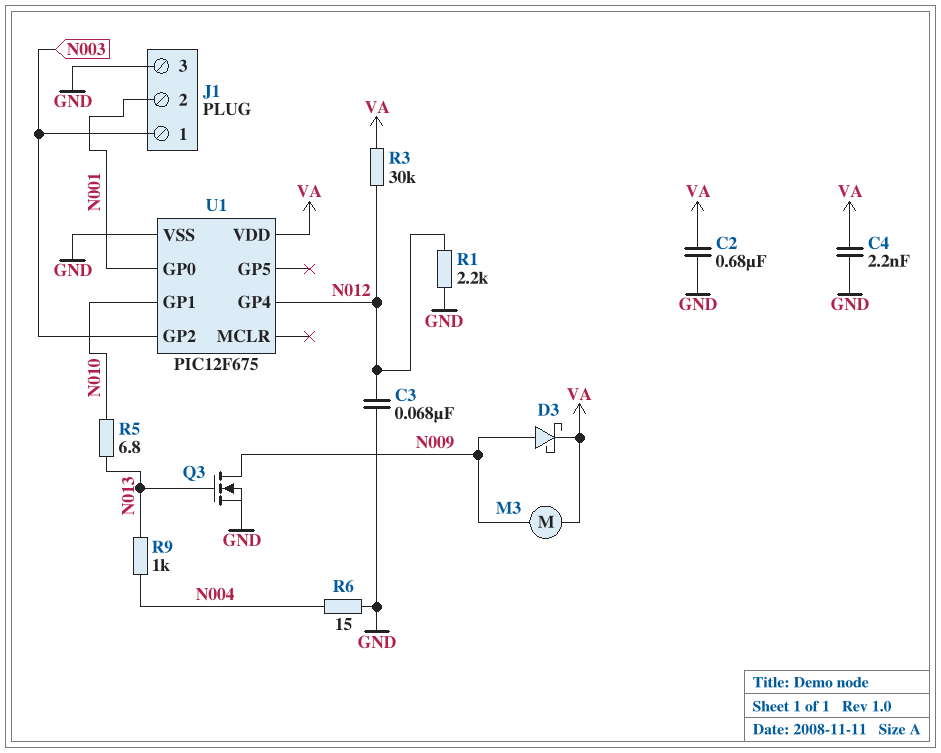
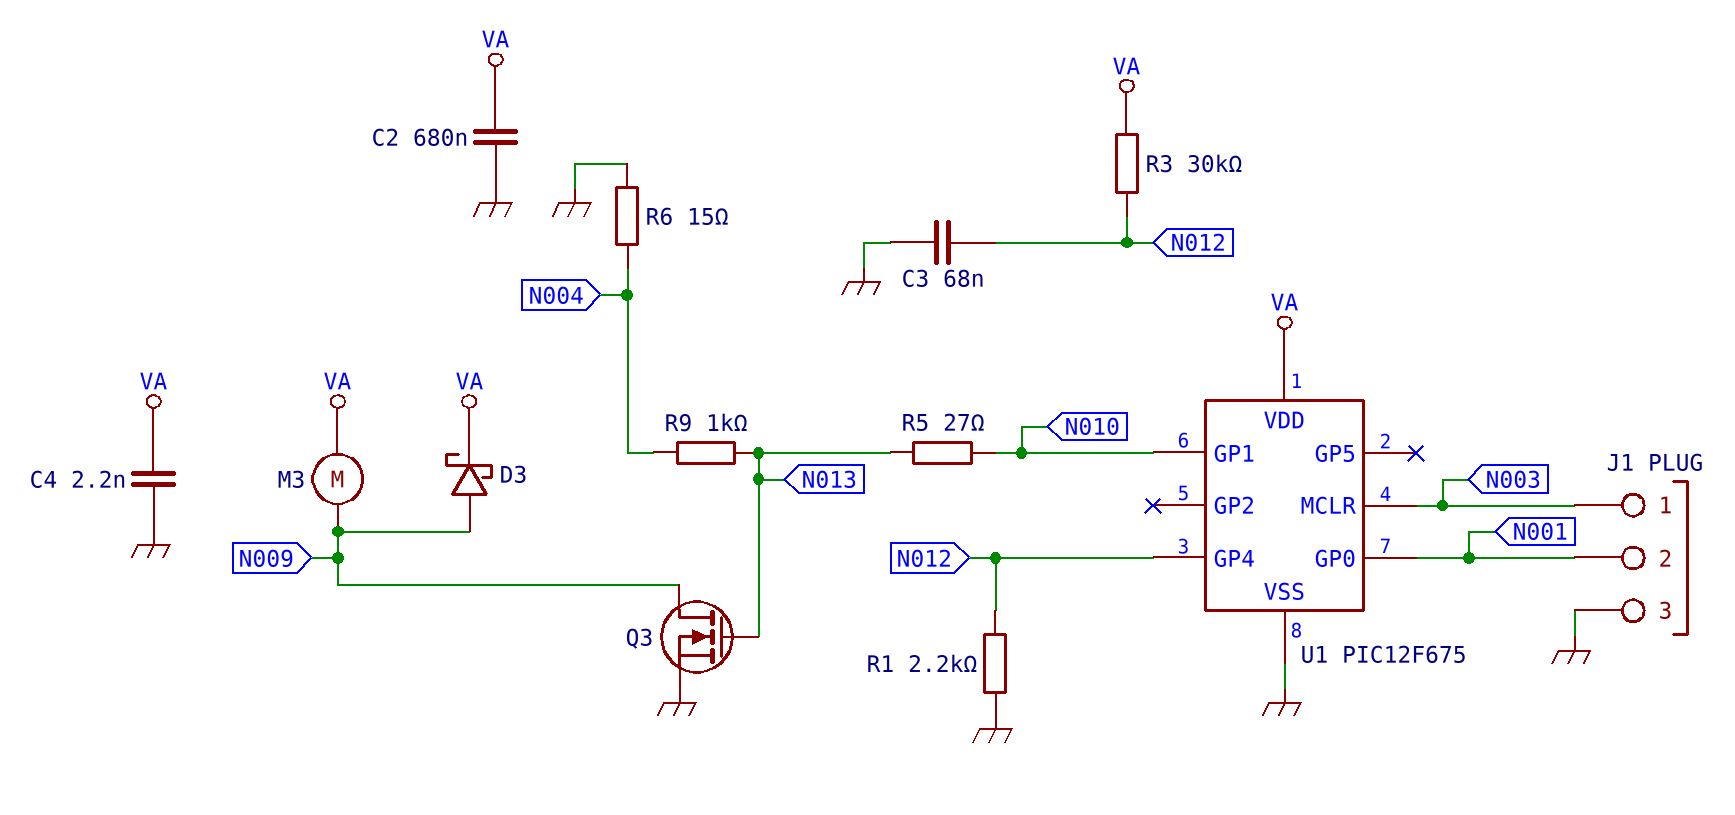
R5: 6.8 (N010, N013) -> 27 (N010, N013)
U1 pin GP2: N003 -> none
U1 pin MCLR: none -> N003

